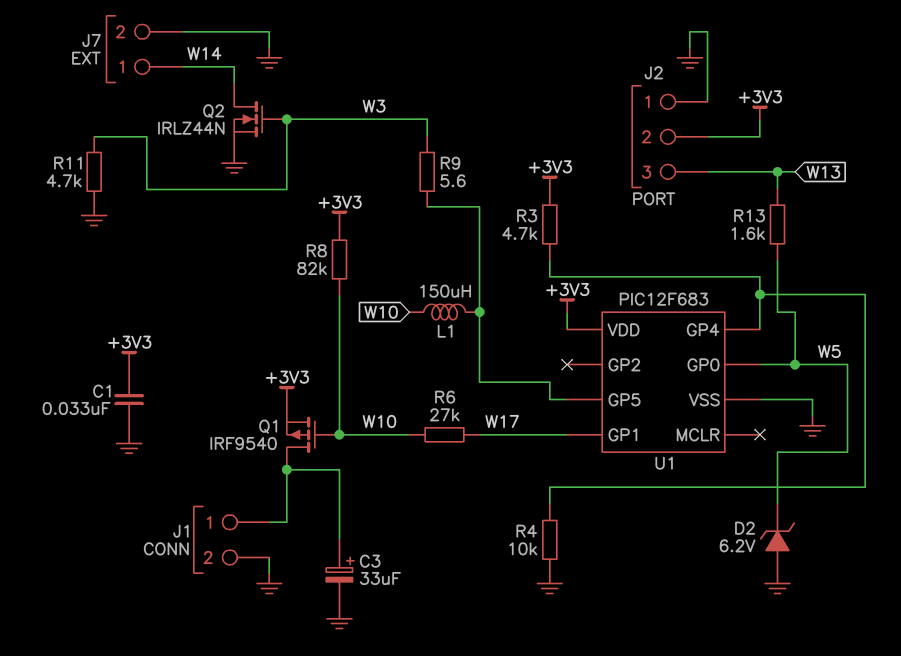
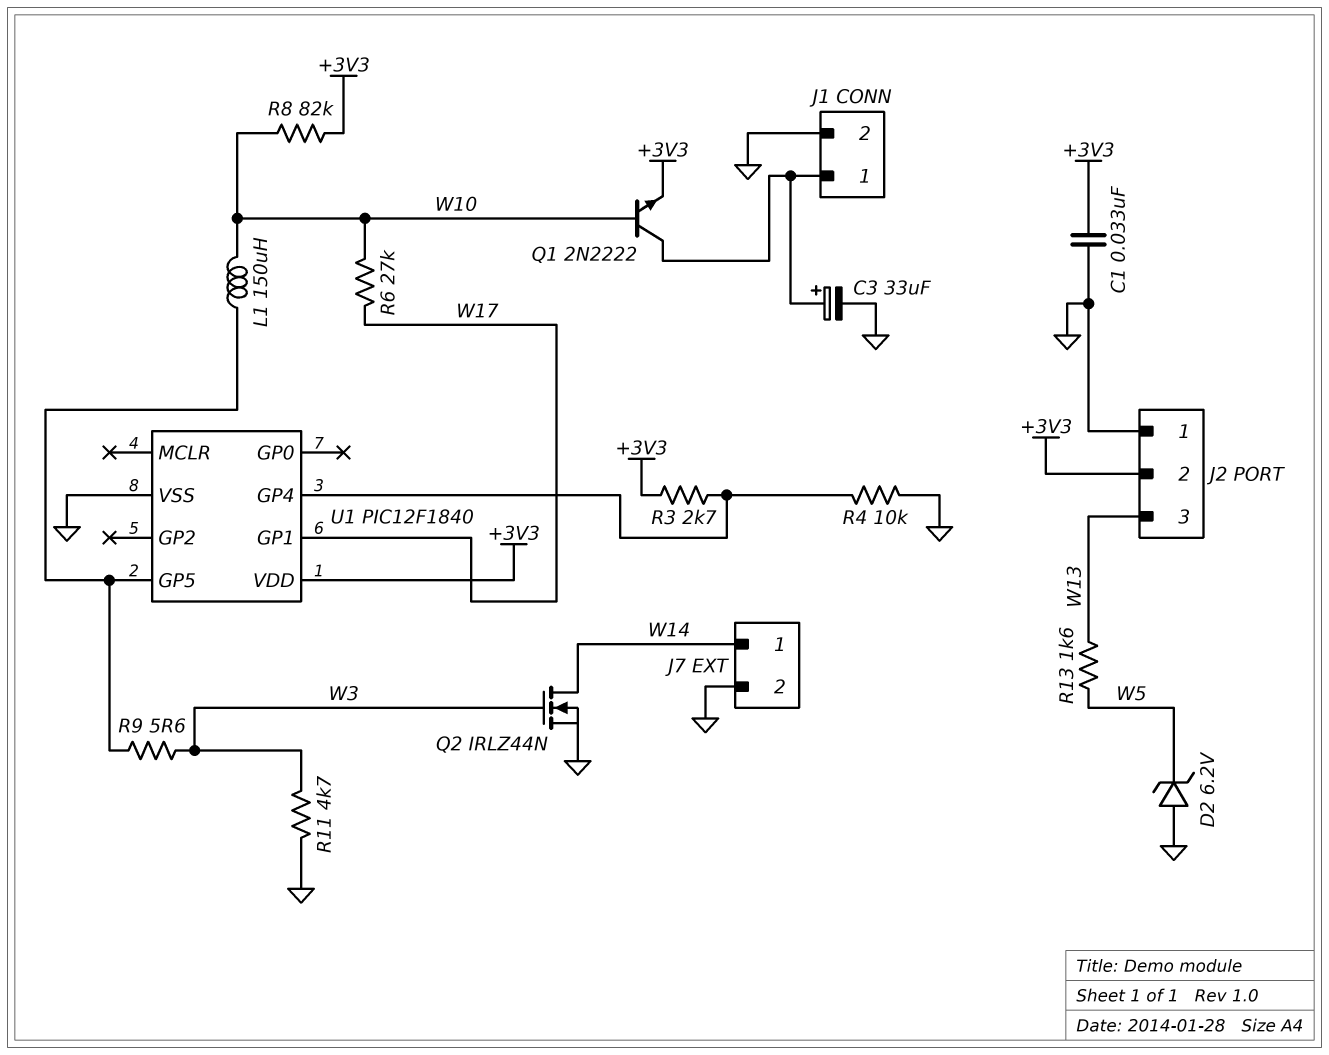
Q1: PMOS IRF9540 (G W10, D J1/1, S +3V3) -> NPN 2N2222 (B W10, C J1/1, E +3V3)
R3: 4.7k (+3V3, U1/GP4) -> 2.7k (+3V3, U1/GP4)
U1: PIC12F683 -> PIC12F1840
U1 pin GP0: W5 -> none

